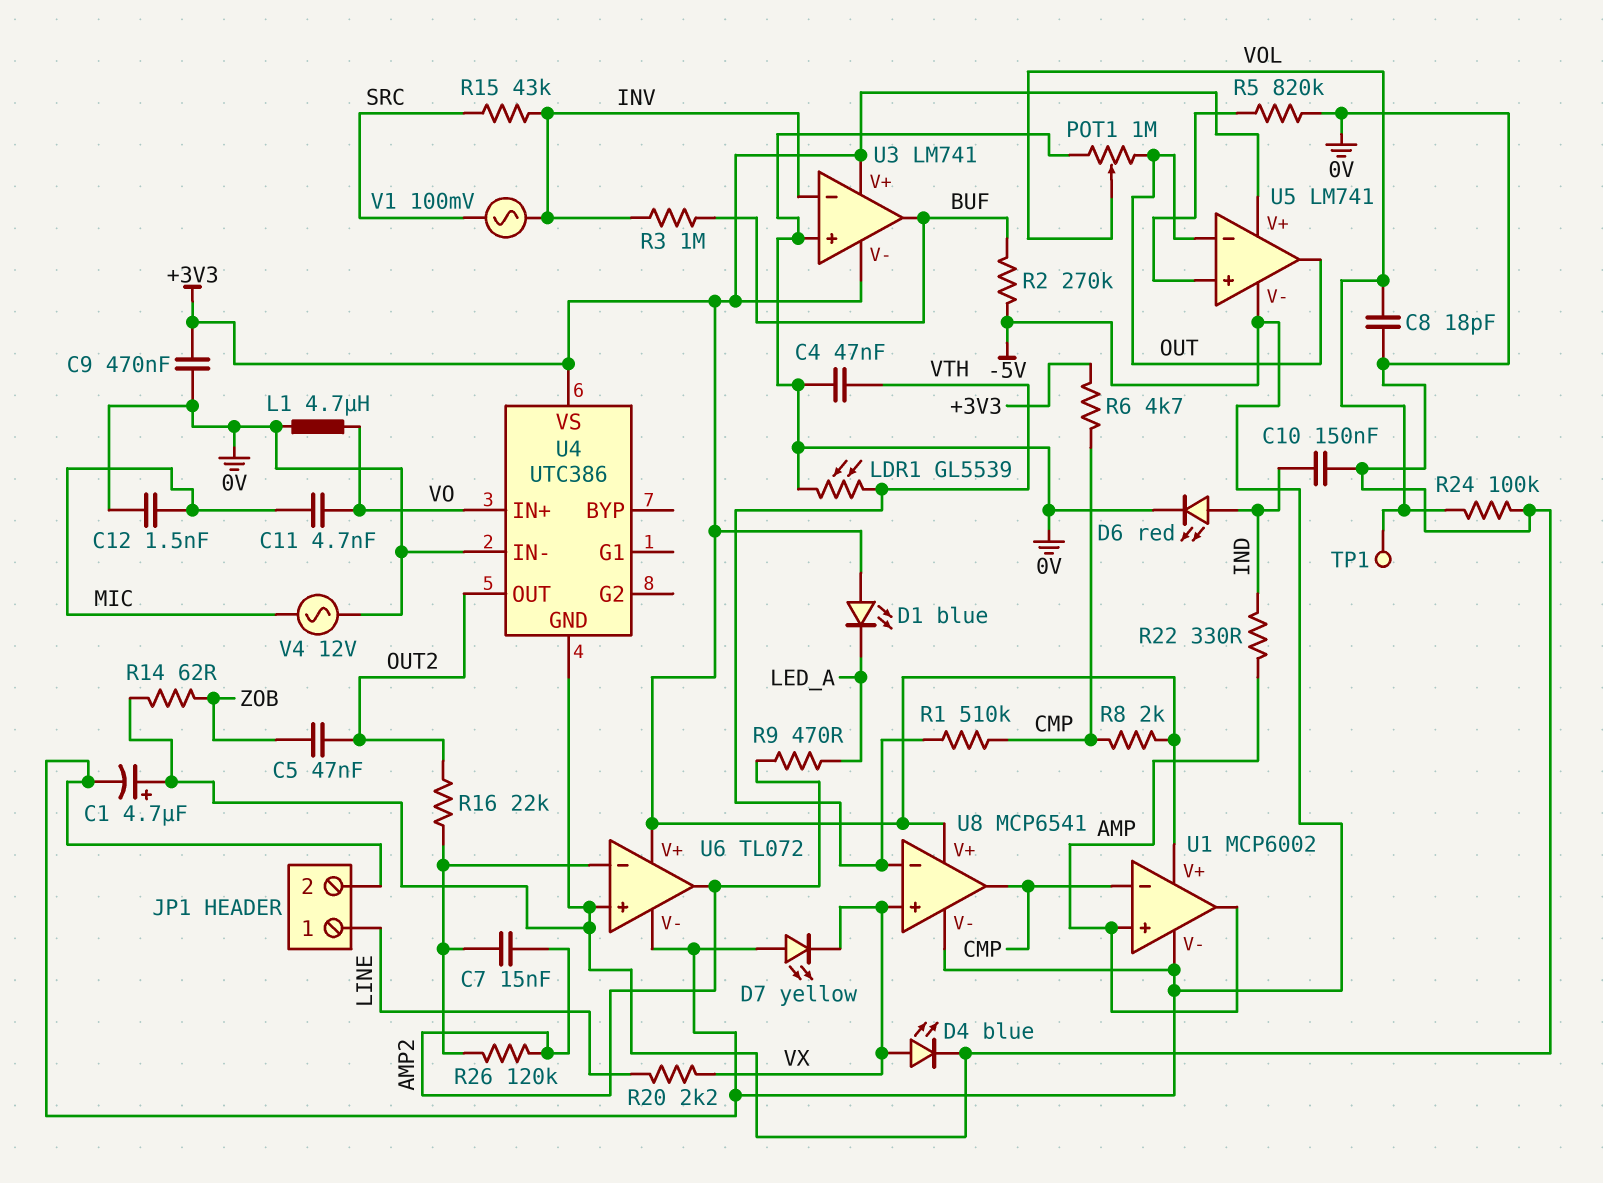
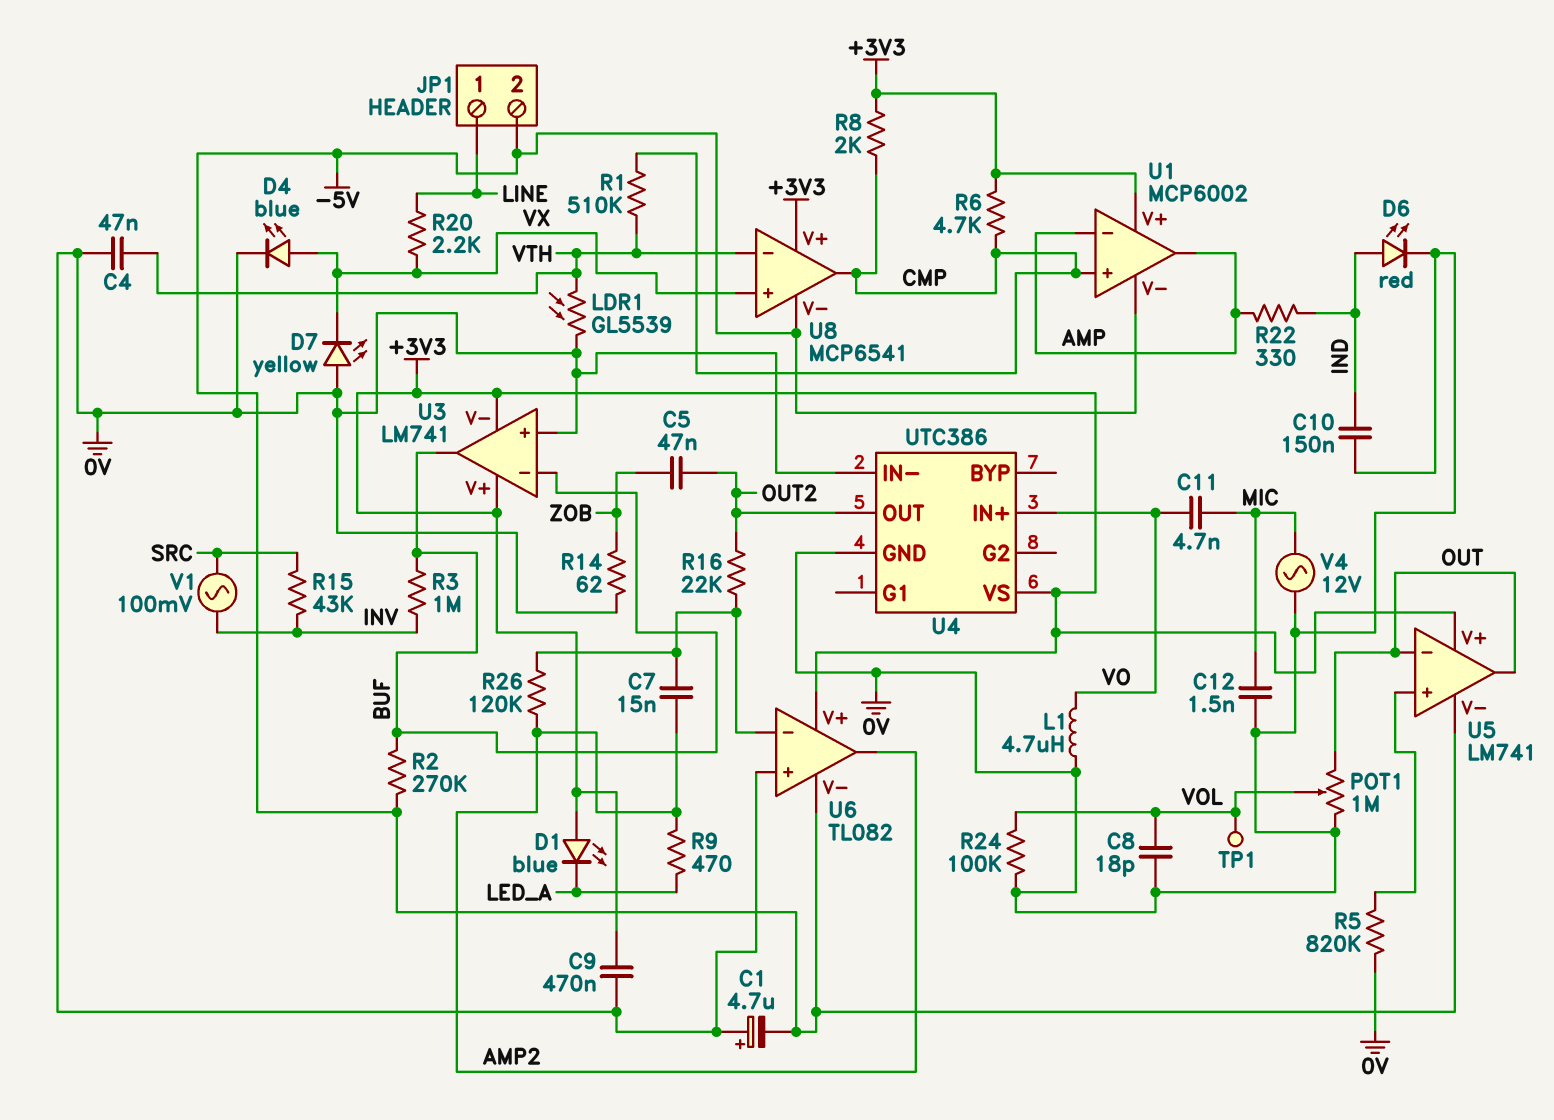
D7: LED yellow (A -5V, K VX) -> LED yellow (A 0V, K VX)
U1 pin in+: AMP -> CMP
U1 pin in-: CMP -> AMP
U3 pin in-: INV -> BUF
U6: TL072 -> TL082

